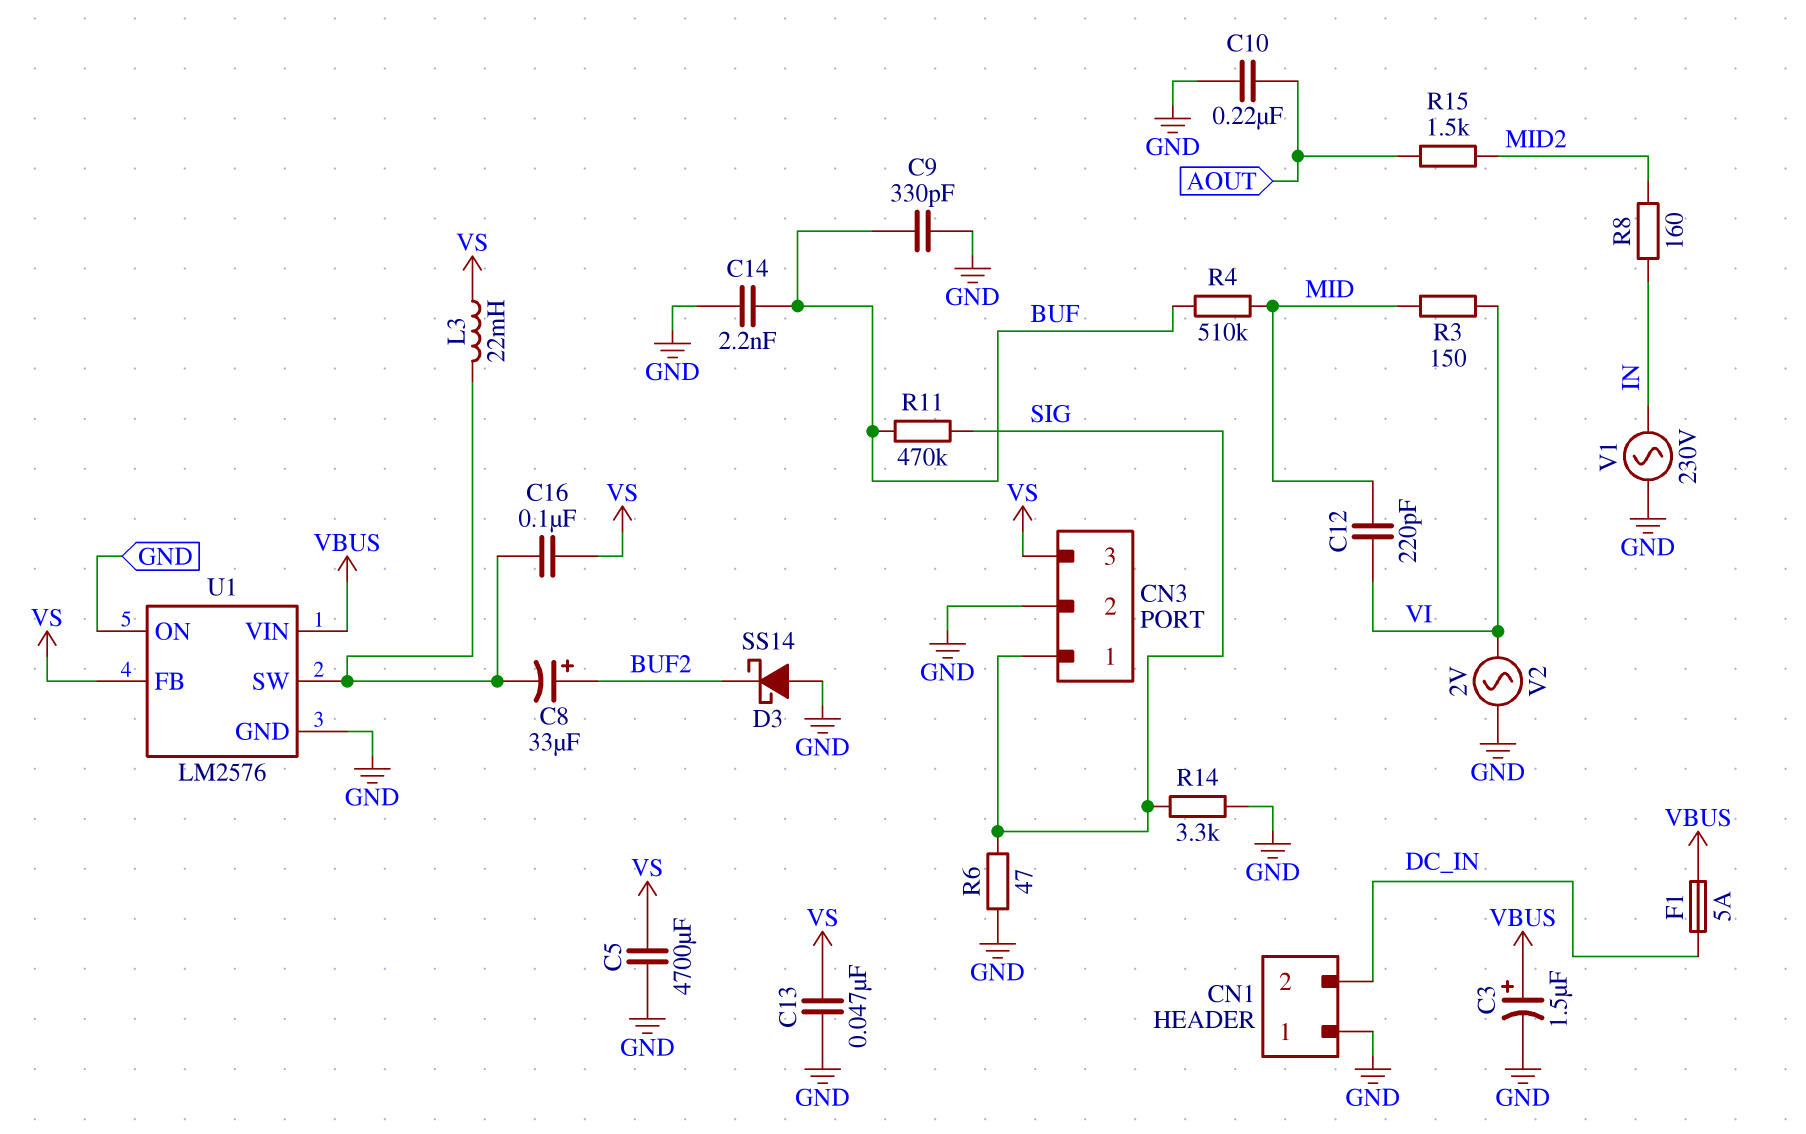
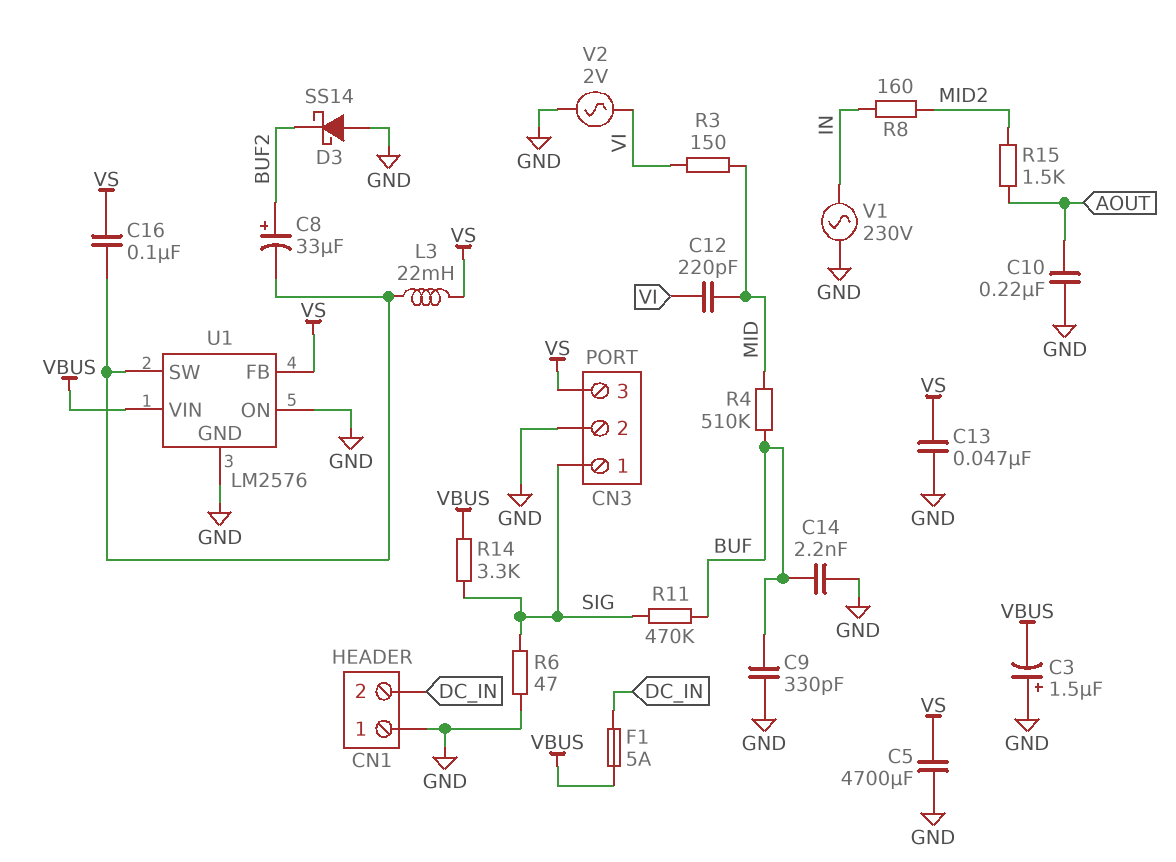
C3: 1.5uF (plus VBUS, minus GND) -> 1.5uF (plus GND, minus VBUS)
R14: 3.3k (GND, SIG) -> 3.3k (SIG, VBUS)

